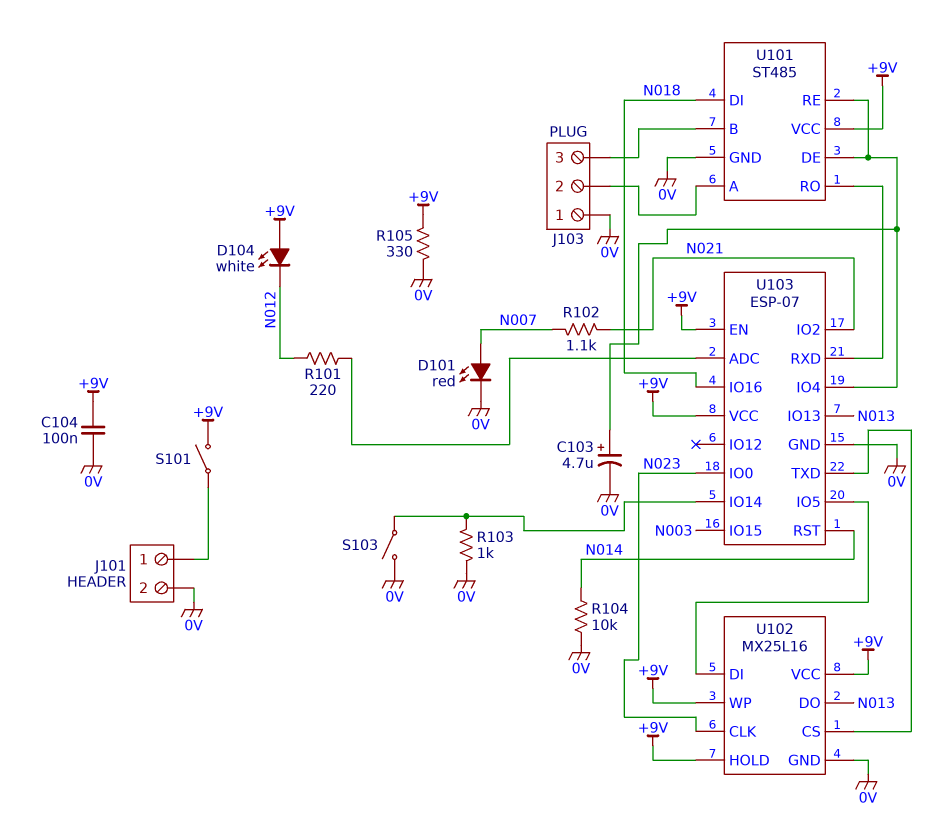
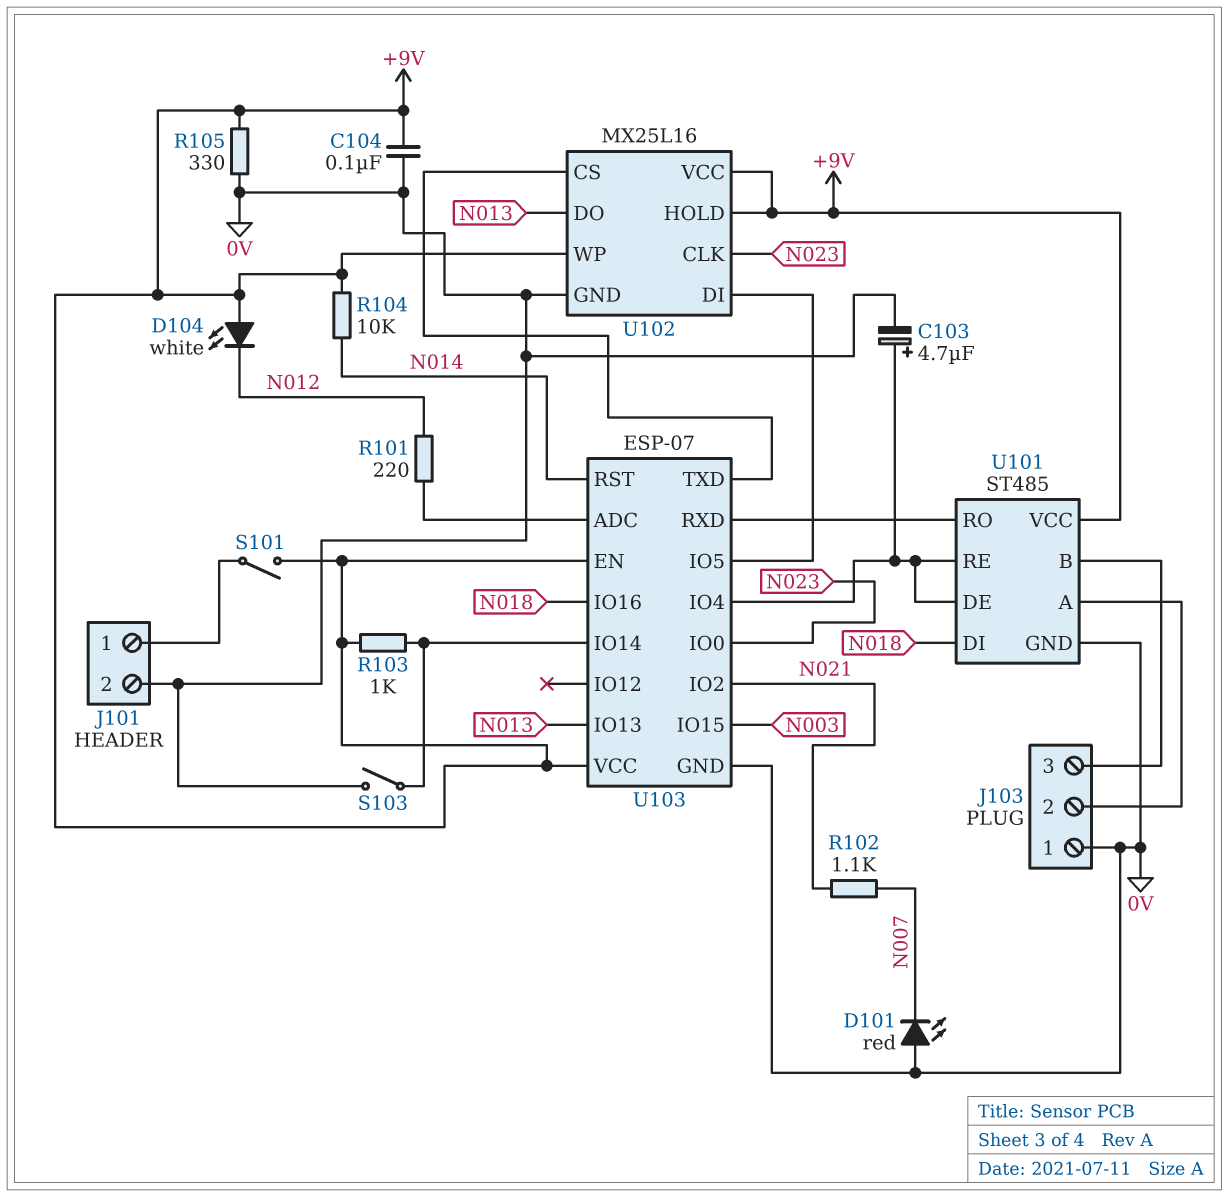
D101: LED red (A N007, K 0V) -> LED red (A 0V, K N007)
R103: 1k (0V, U103/IO14) -> 1k (+9V, U103/IO14)
R104: 10k (0V, N014) -> 10k (+9V, N014)

